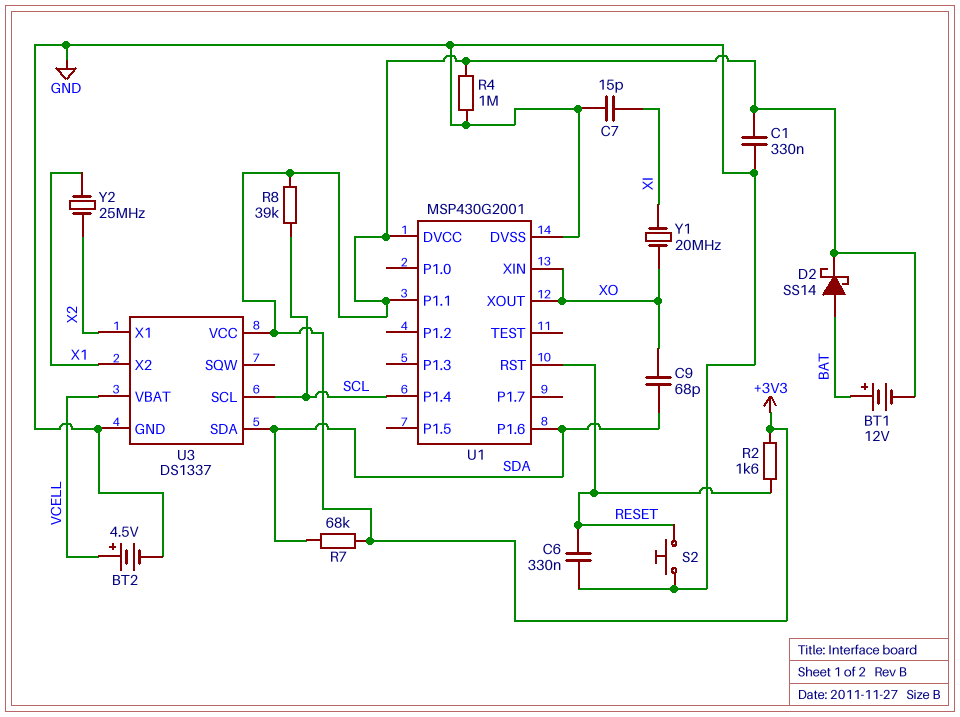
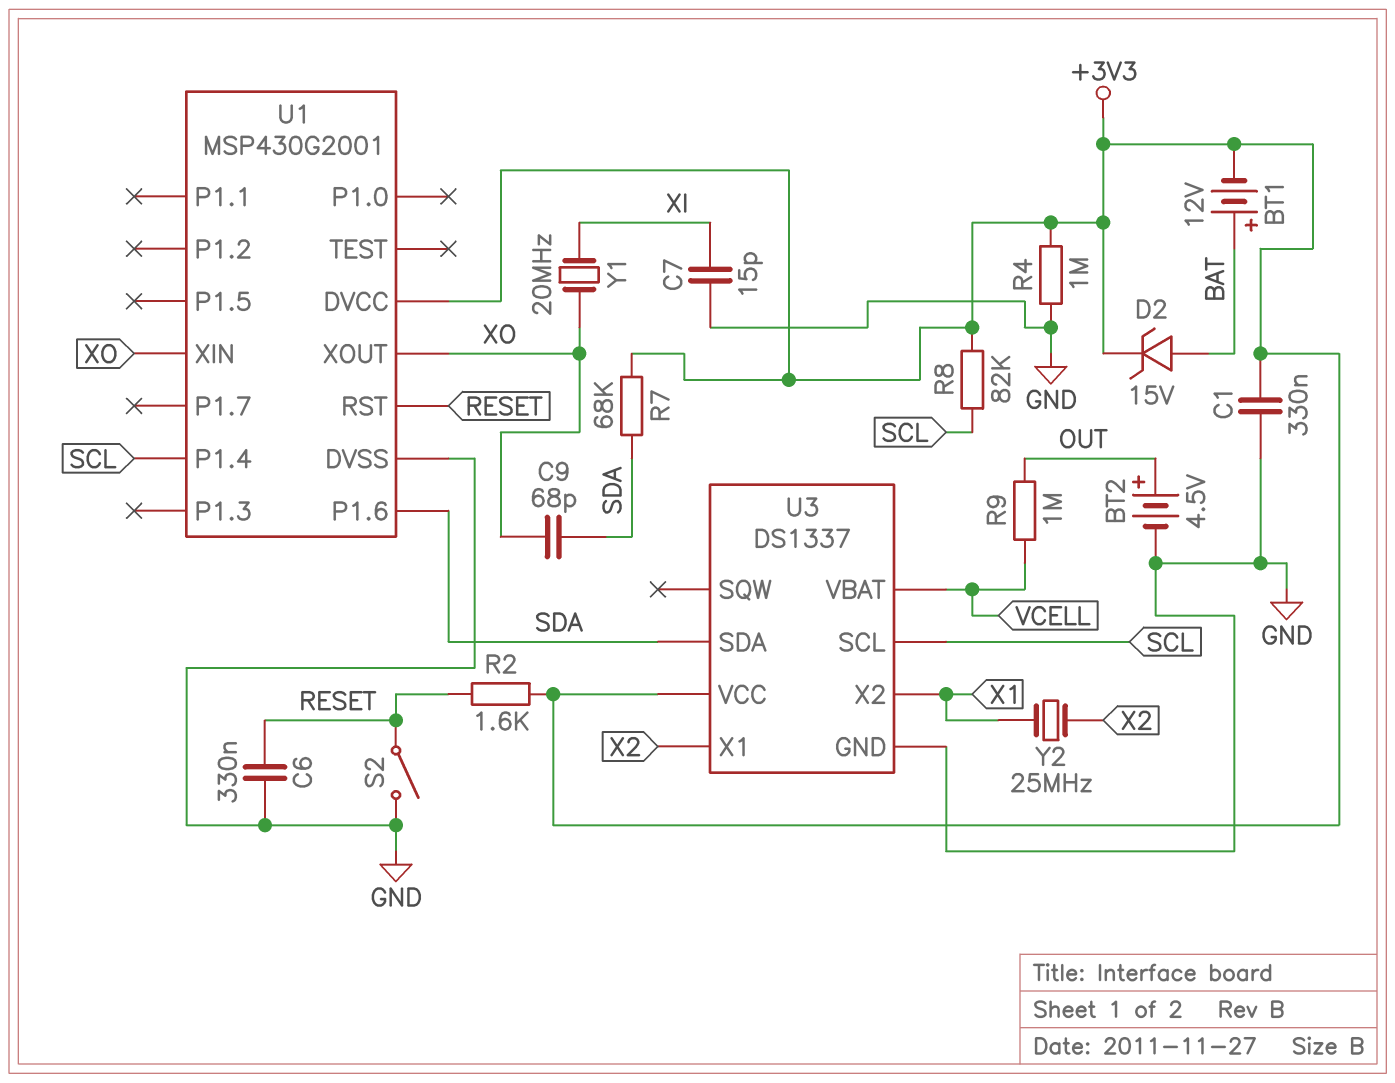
BT2: 4.5V (plus VCELL, minus GND) -> 4.5V (plus OUT, minus GND)
D2: schottky SS14 (A BAT, K +3V3) -> zener 15V (A BAT, K +3V3)
R8: 39k (+3V3, SCL) -> 82k (+3V3, SCL)
R9: none -> 1M (OUT, VCELL)
S2: button (GND, RESET) -> switch (GND, RESET)
U1 pin P1.1: +3V3 -> none

